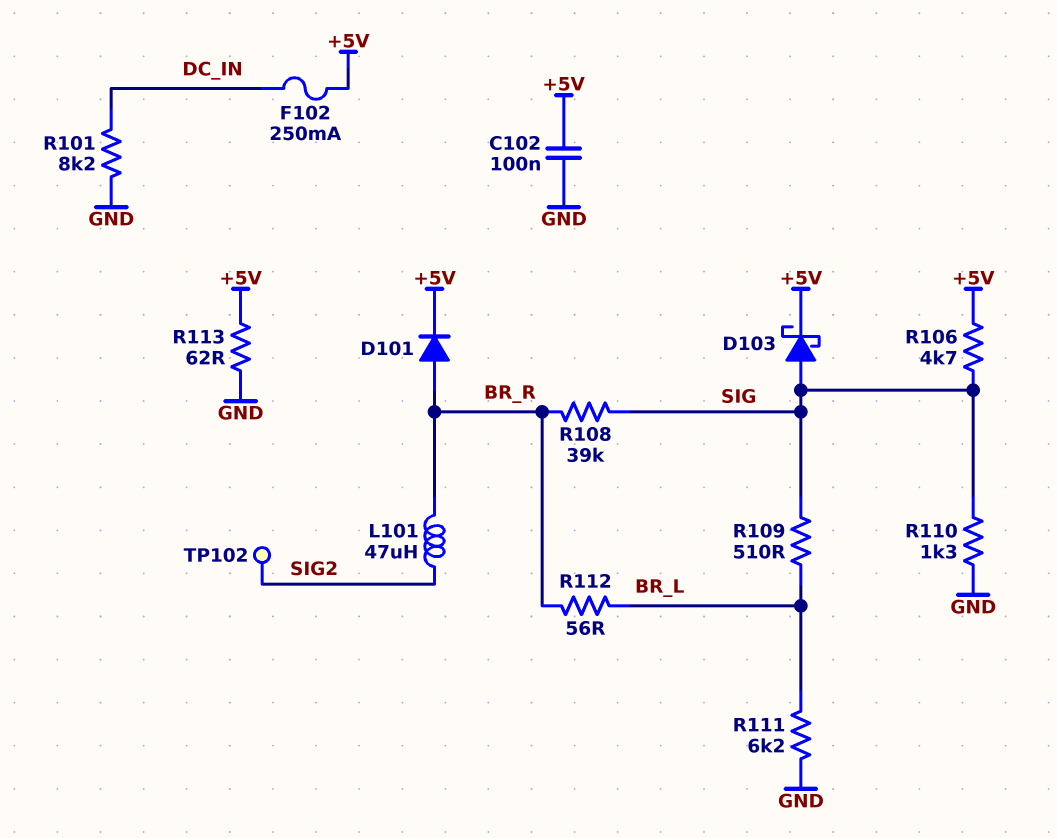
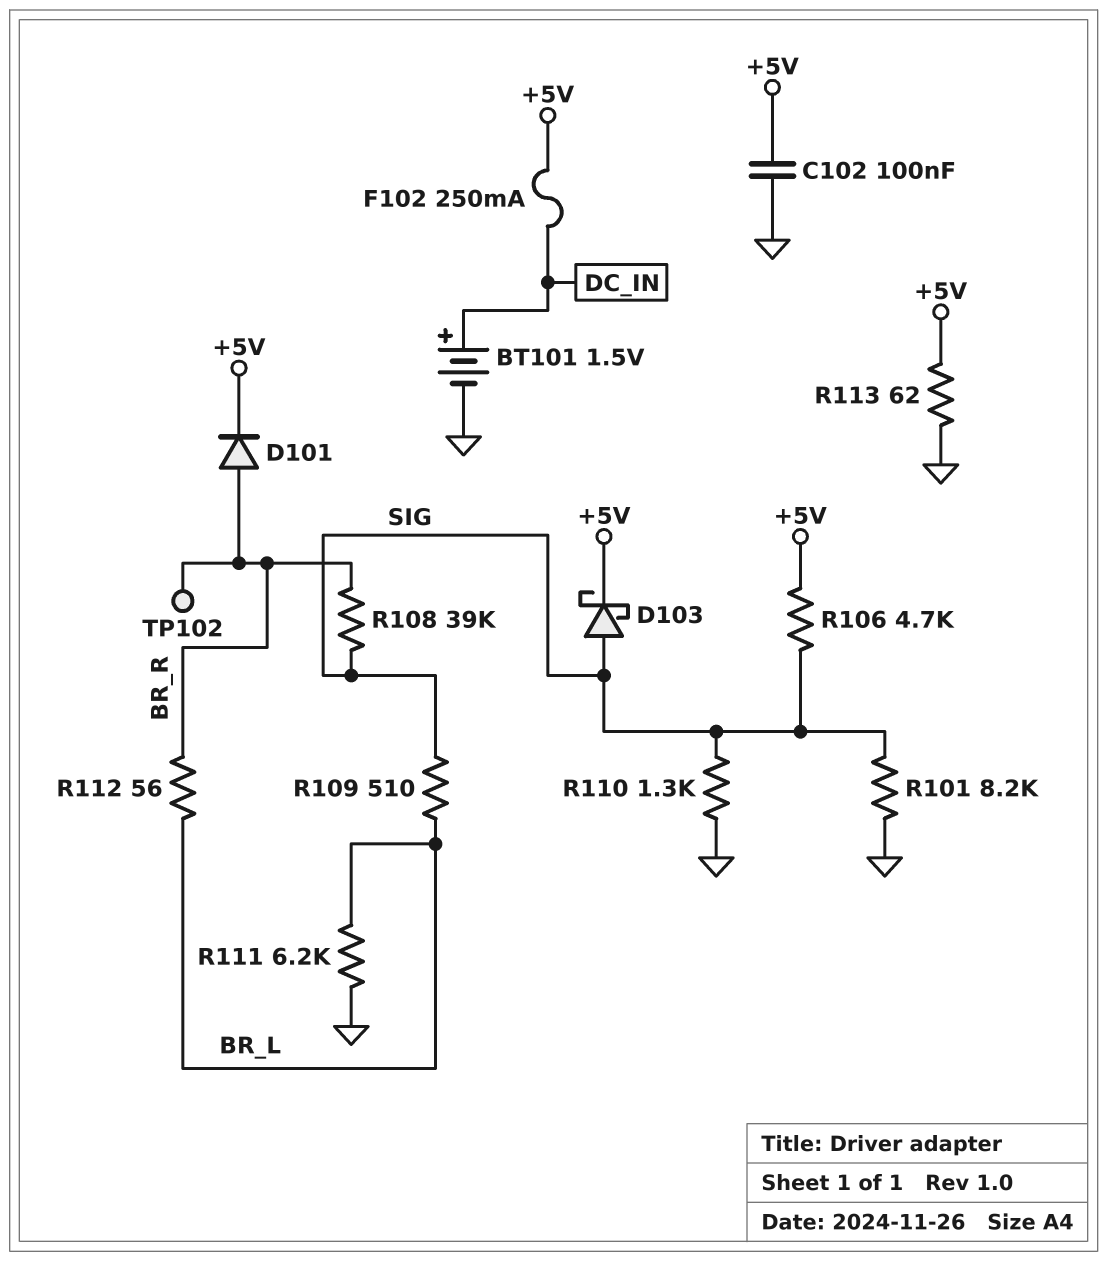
BT101: none -> 1.5V (plus DC_IN, minus GND)
L101: 47uH (BR_R, SIG2) -> none
R101: 8.2k (DC_IN, GND) -> 8.2k (GND, SIG)
TP102: test point (SIG2) -> test point (BR_R)

